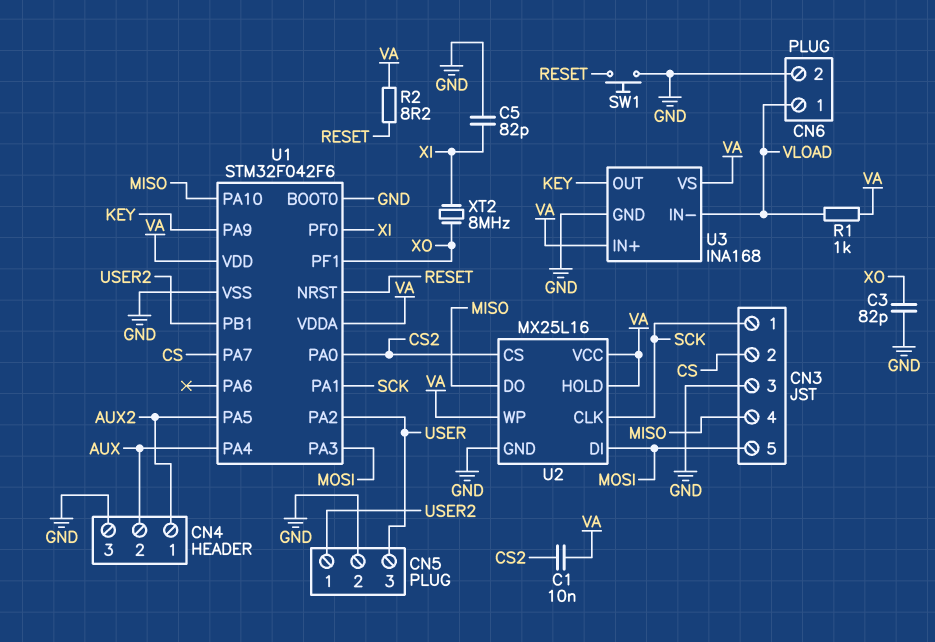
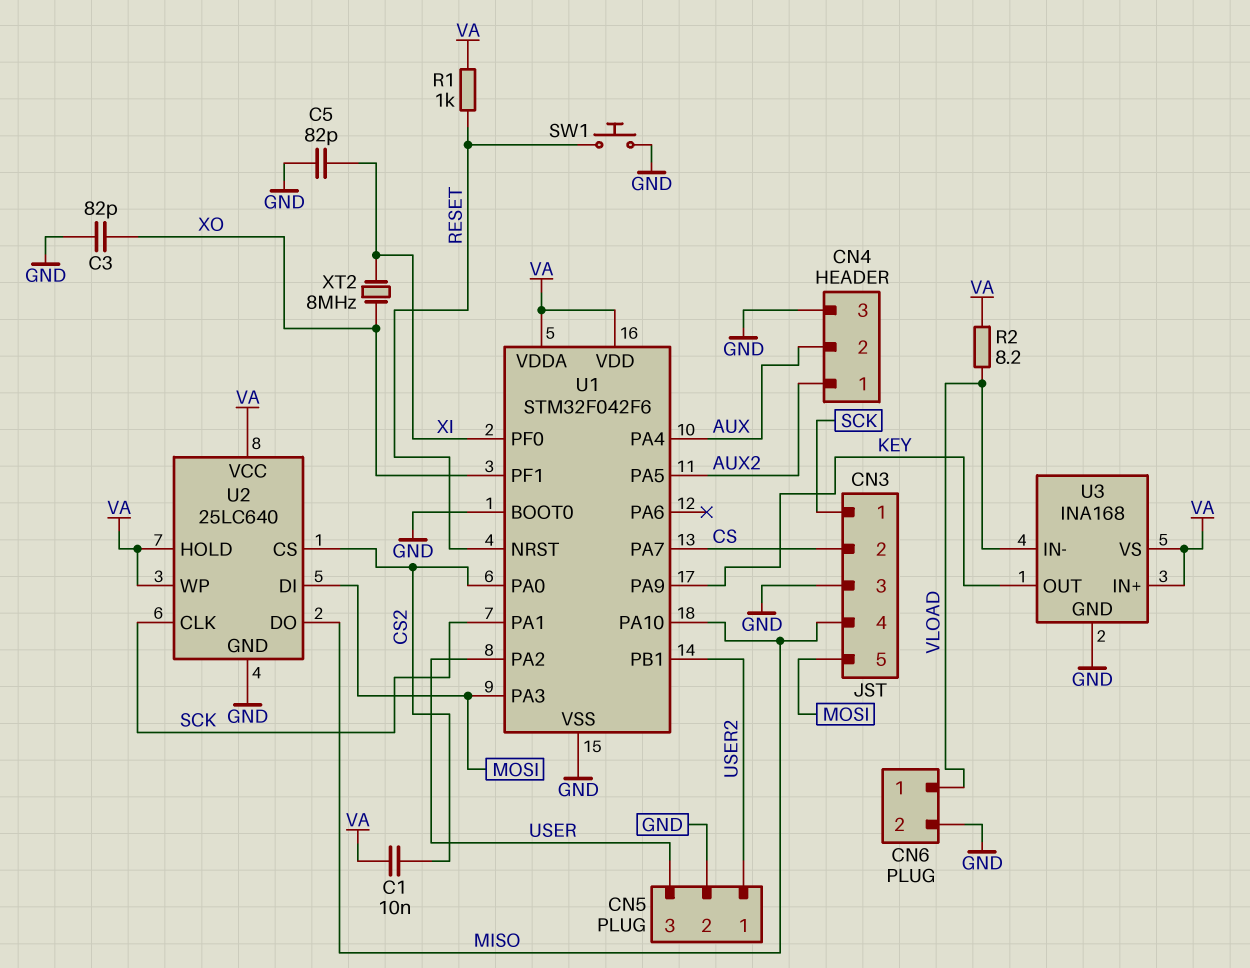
R1: 1k (VA, VLOAD) -> 1k (RESET, VA)
R2: 8.2 (RESET, VA) -> 8.2 (VA, VLOAD)
U2: MX25L16 -> 25LC640

